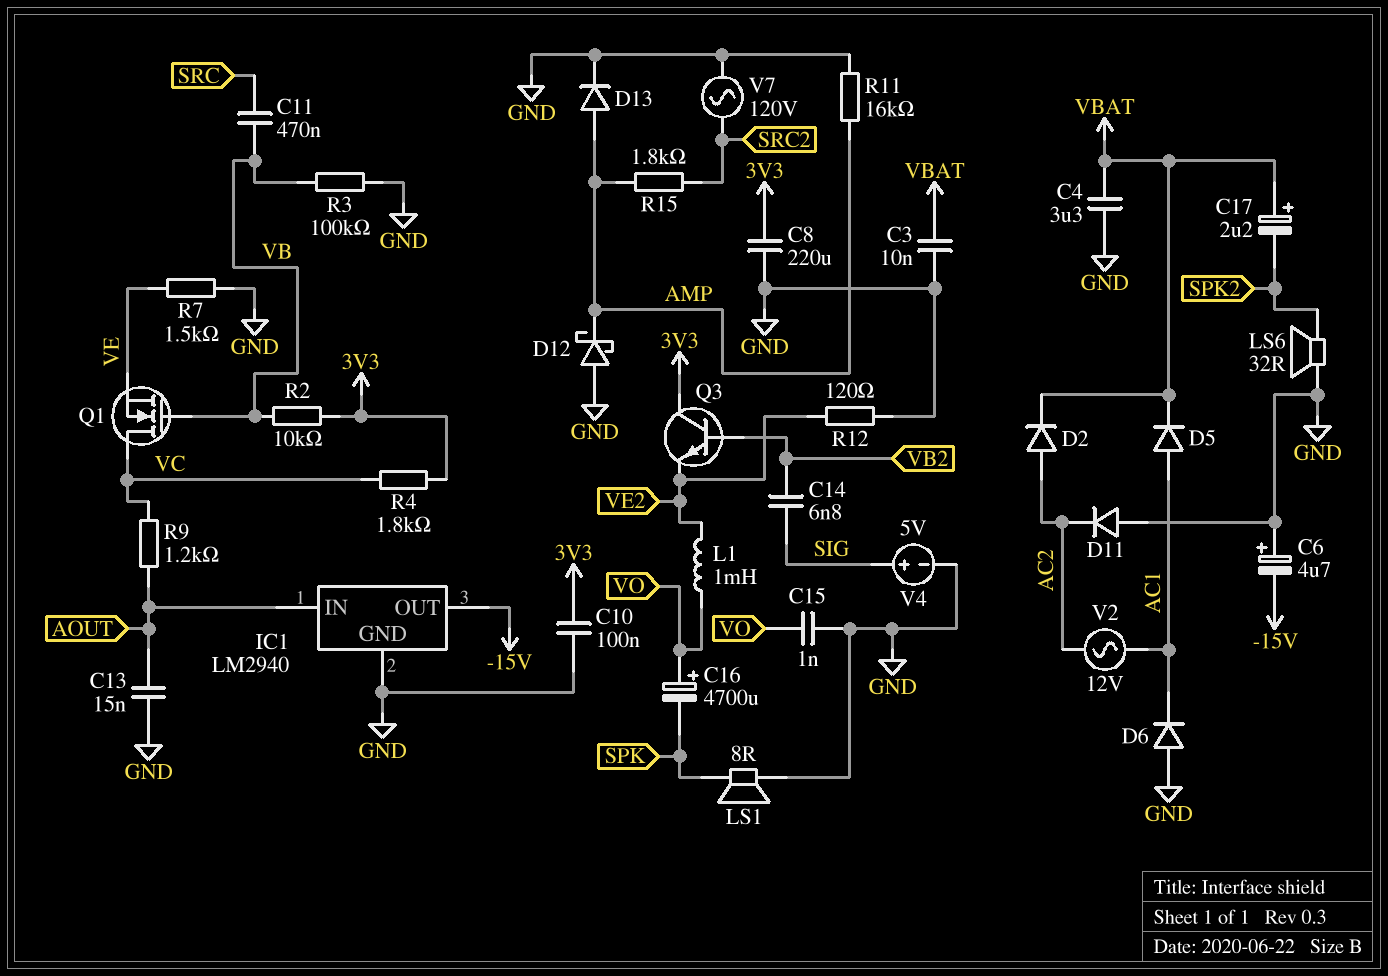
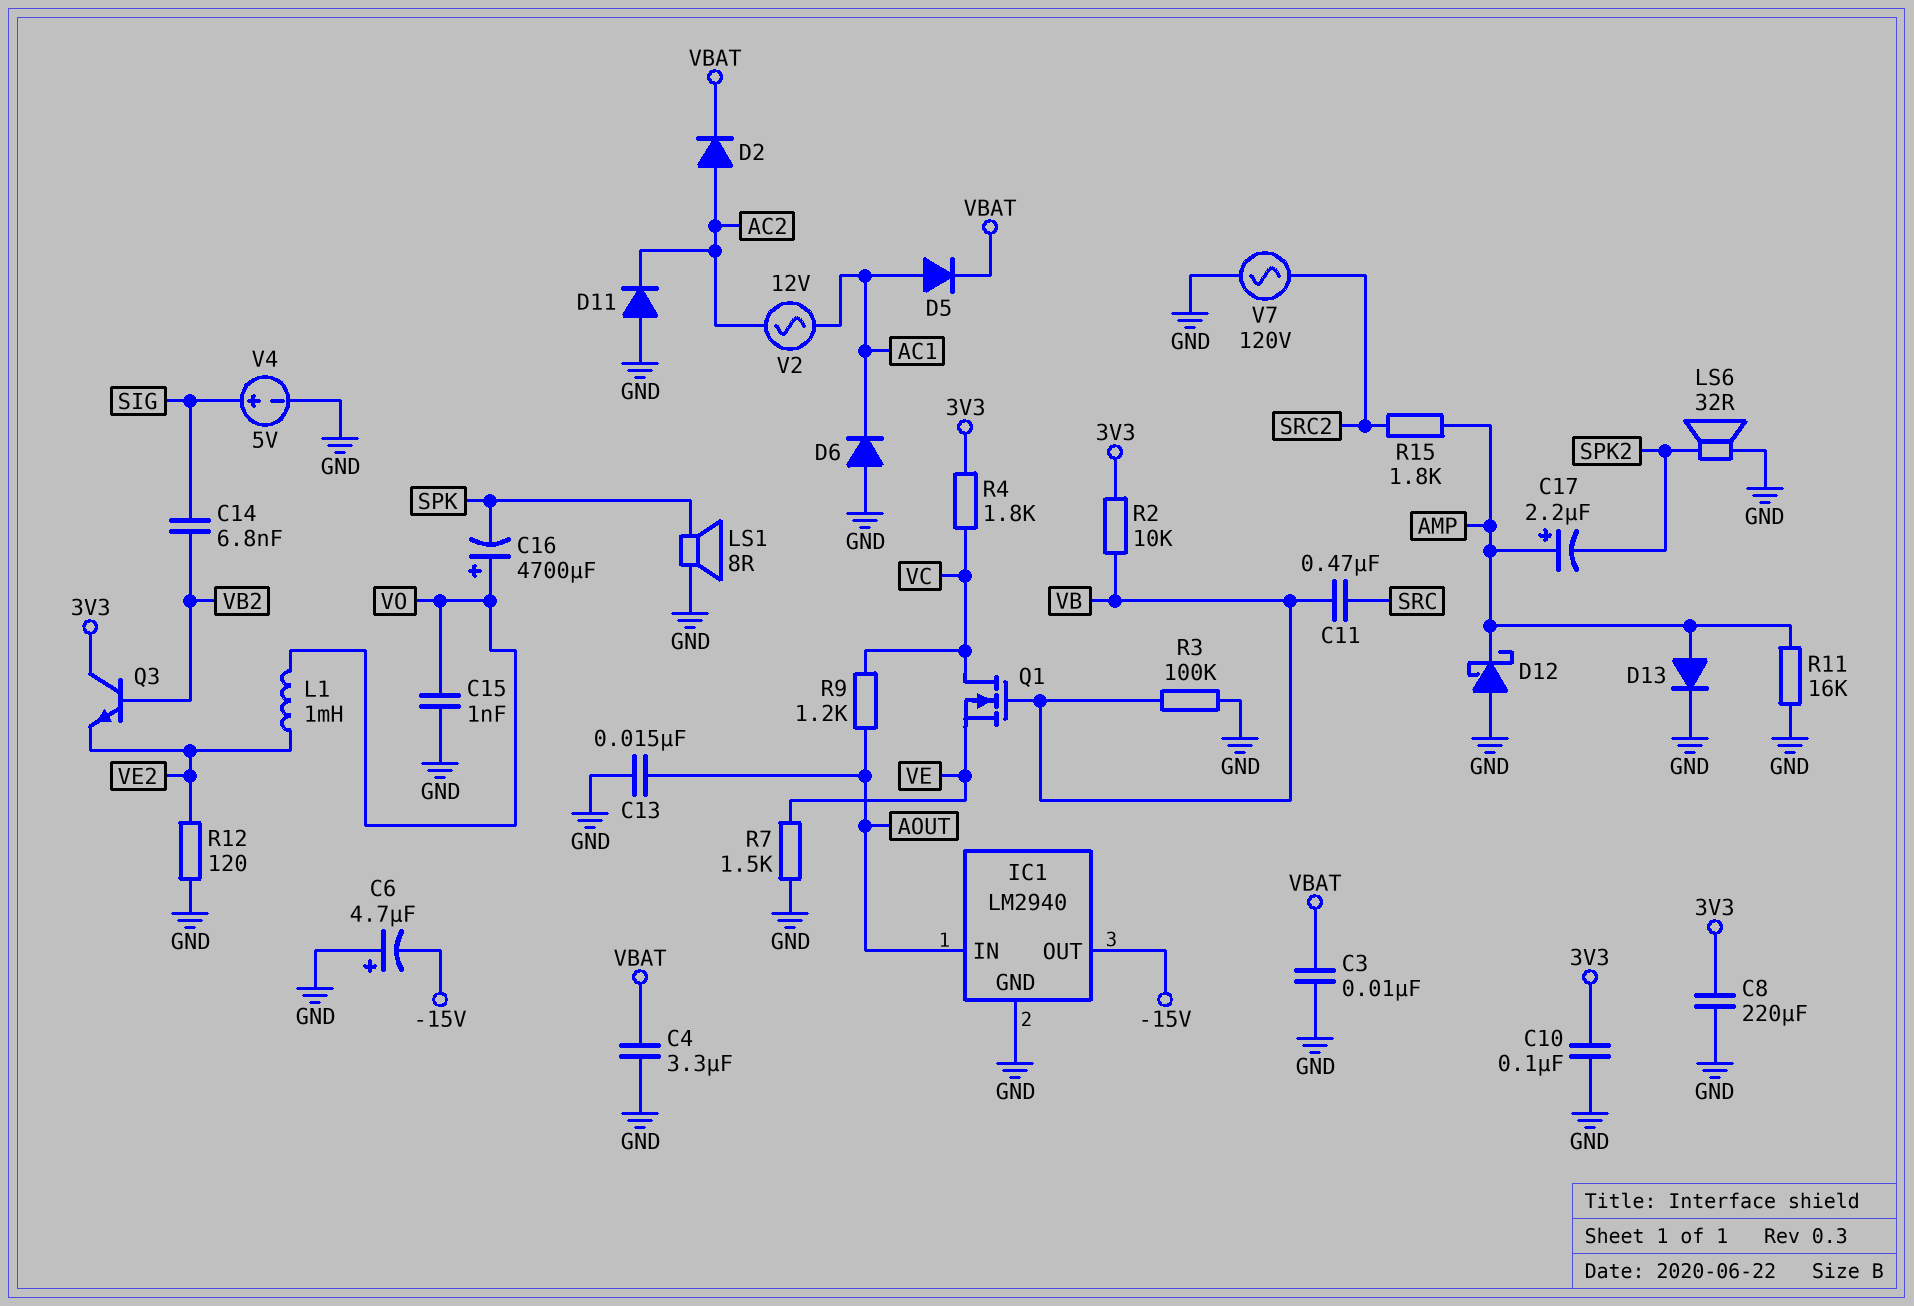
C17: 2.2uF (plus VBAT, minus SPK2) -> 2.2uF (plus AMP, minus SPK2)

